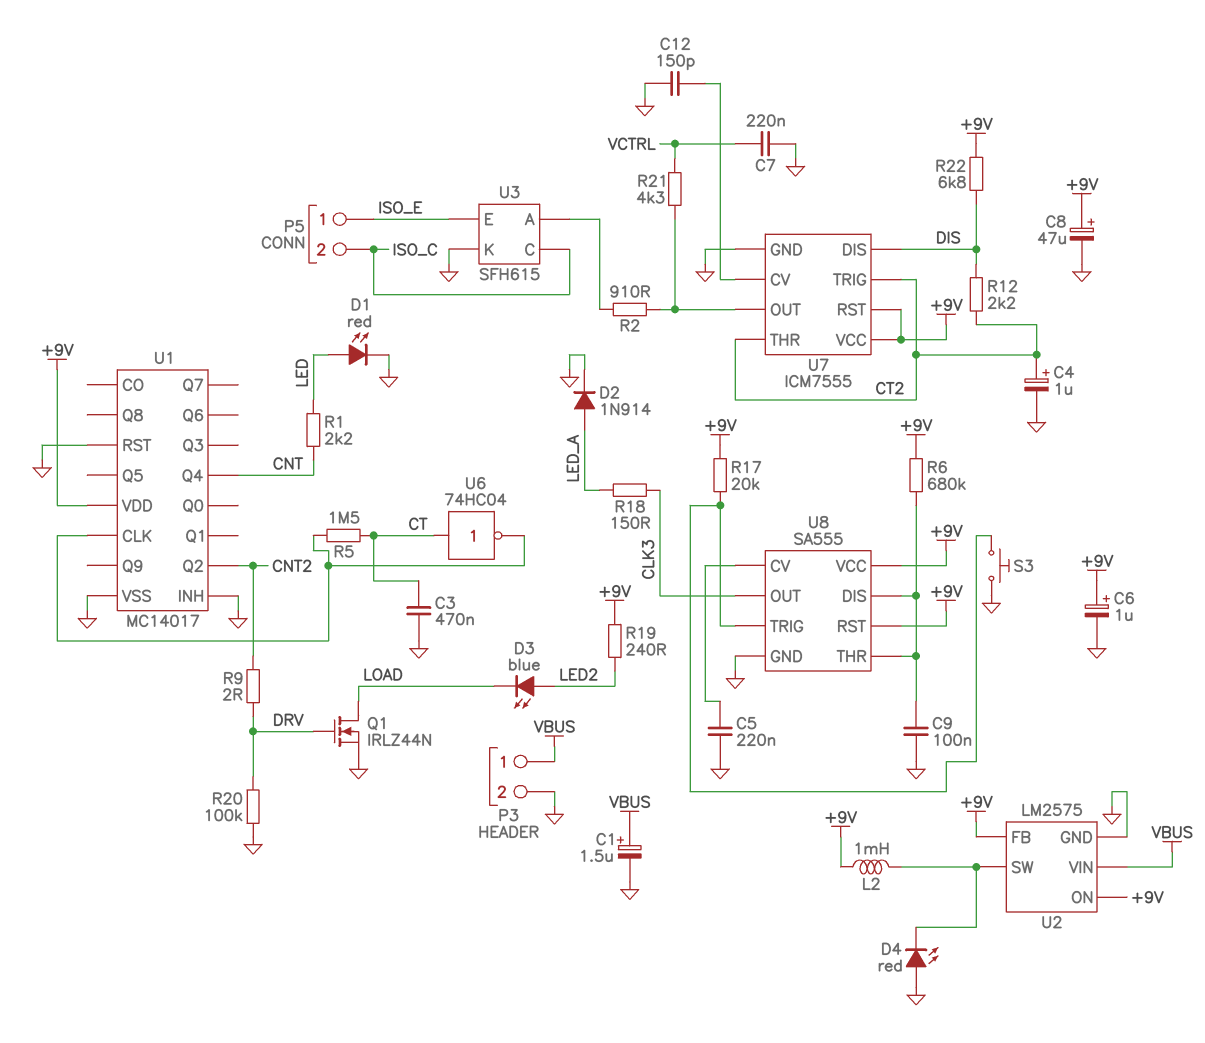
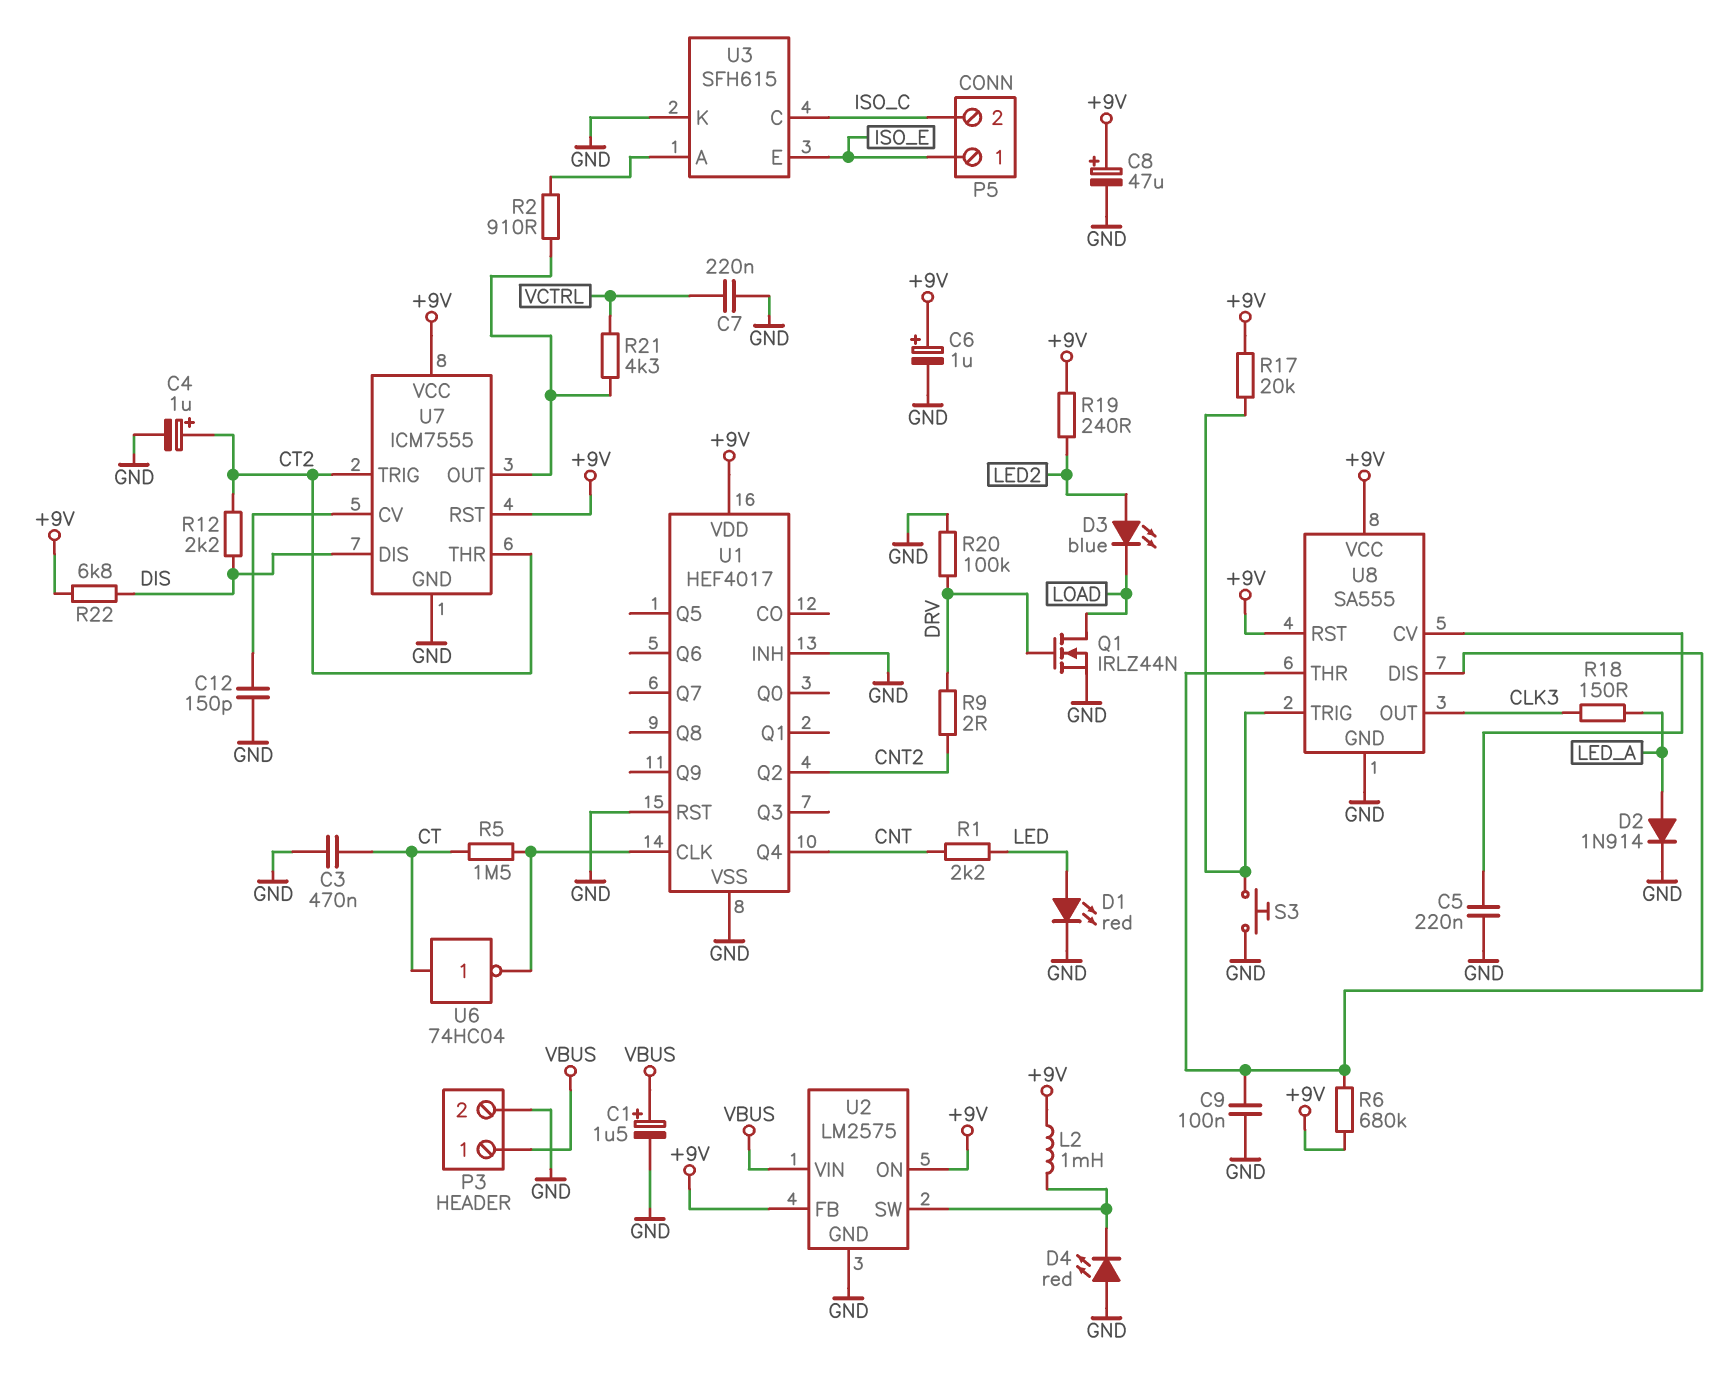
U1: MC14017 -> HEF4017

